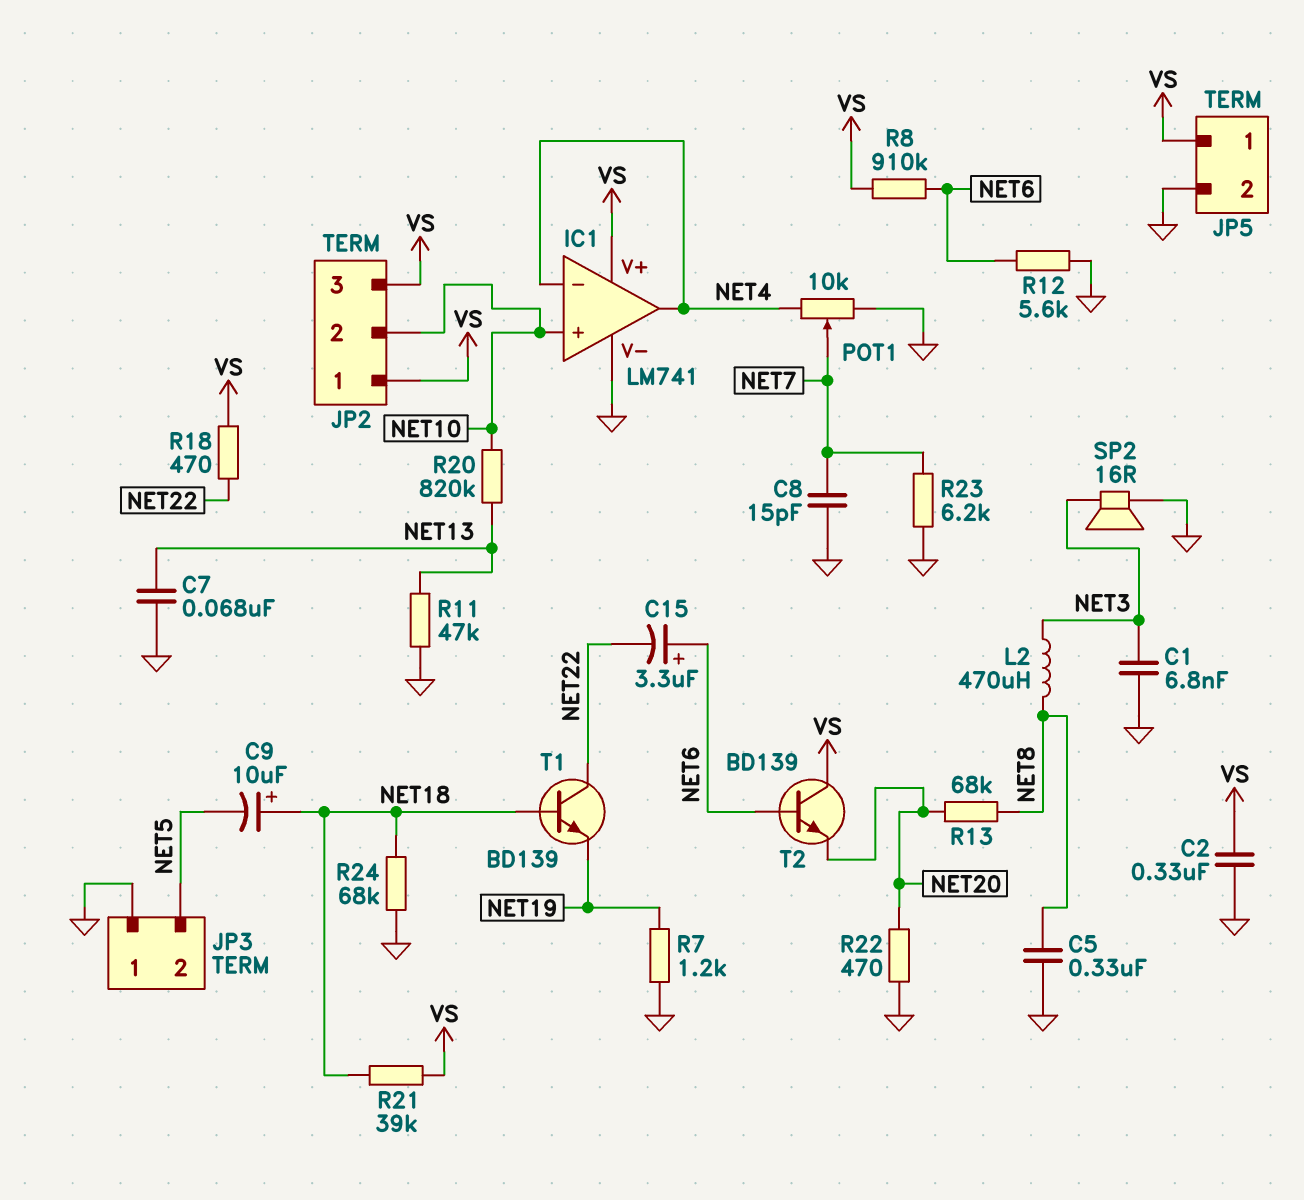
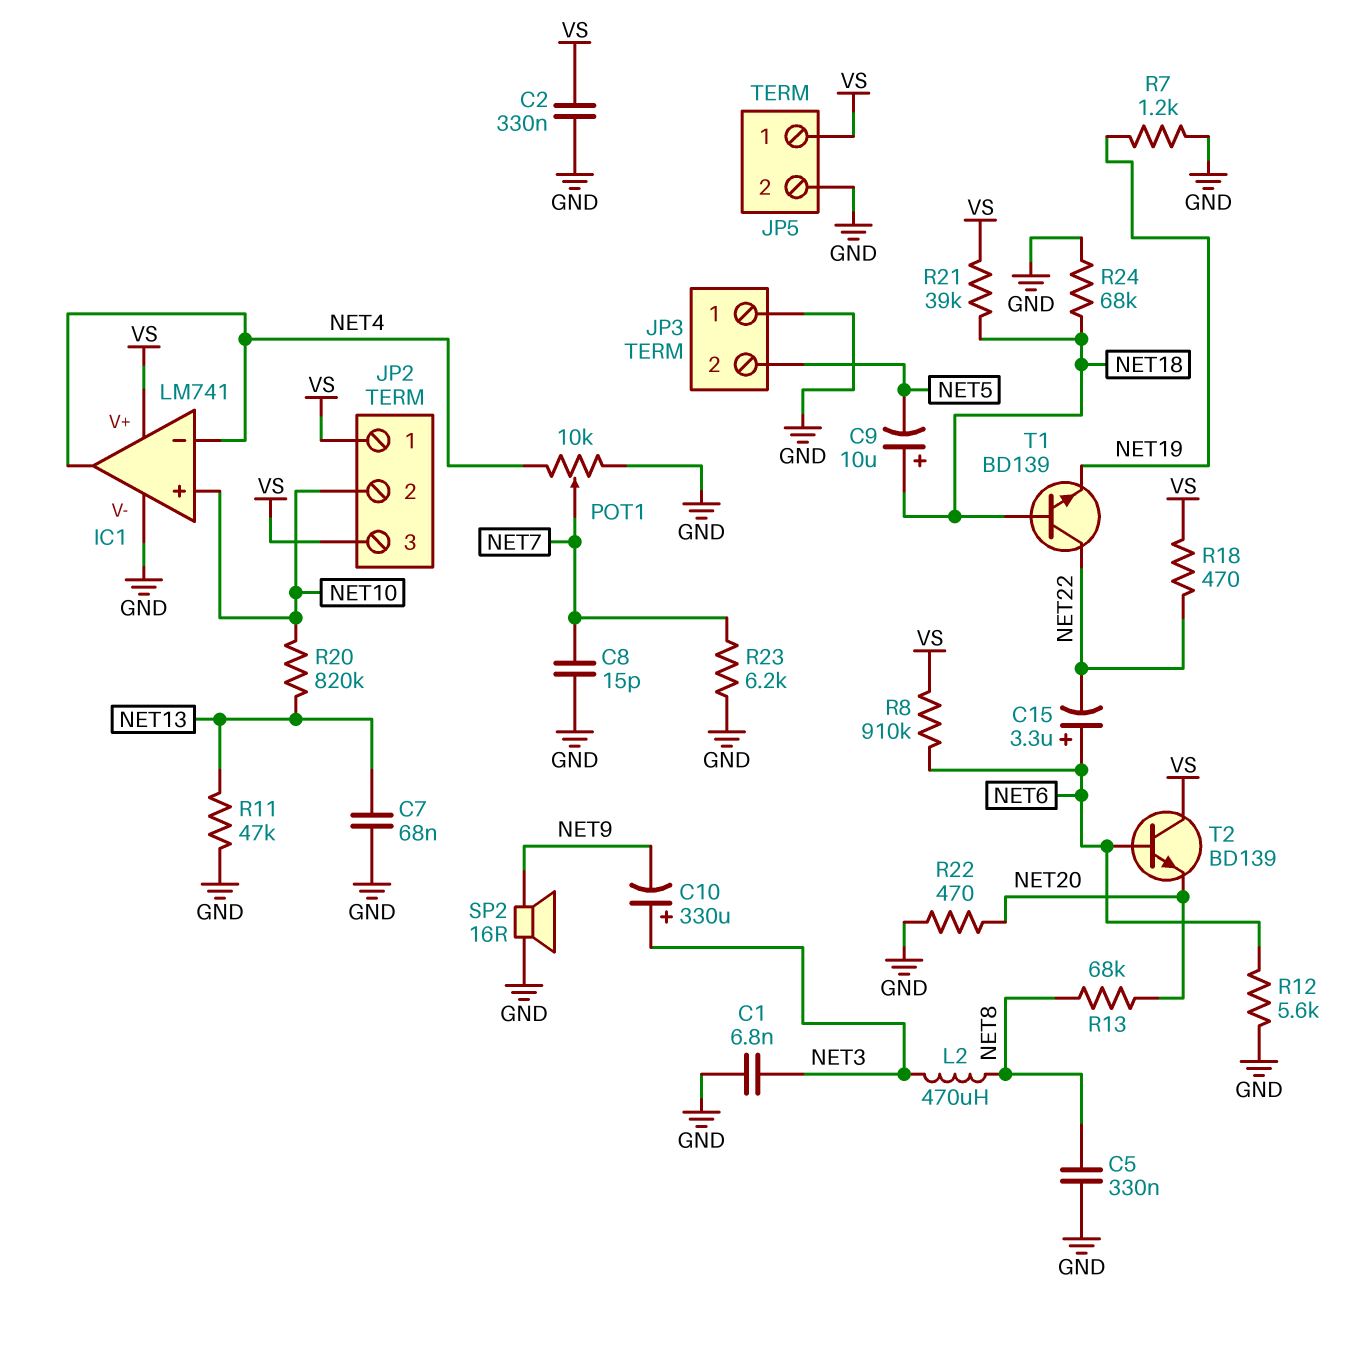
C10: none -> 330uF (plus NET3, minus NET9)
SP2: speaker 16R (GND, NET3) -> speaker 16R (GND, NET9)

